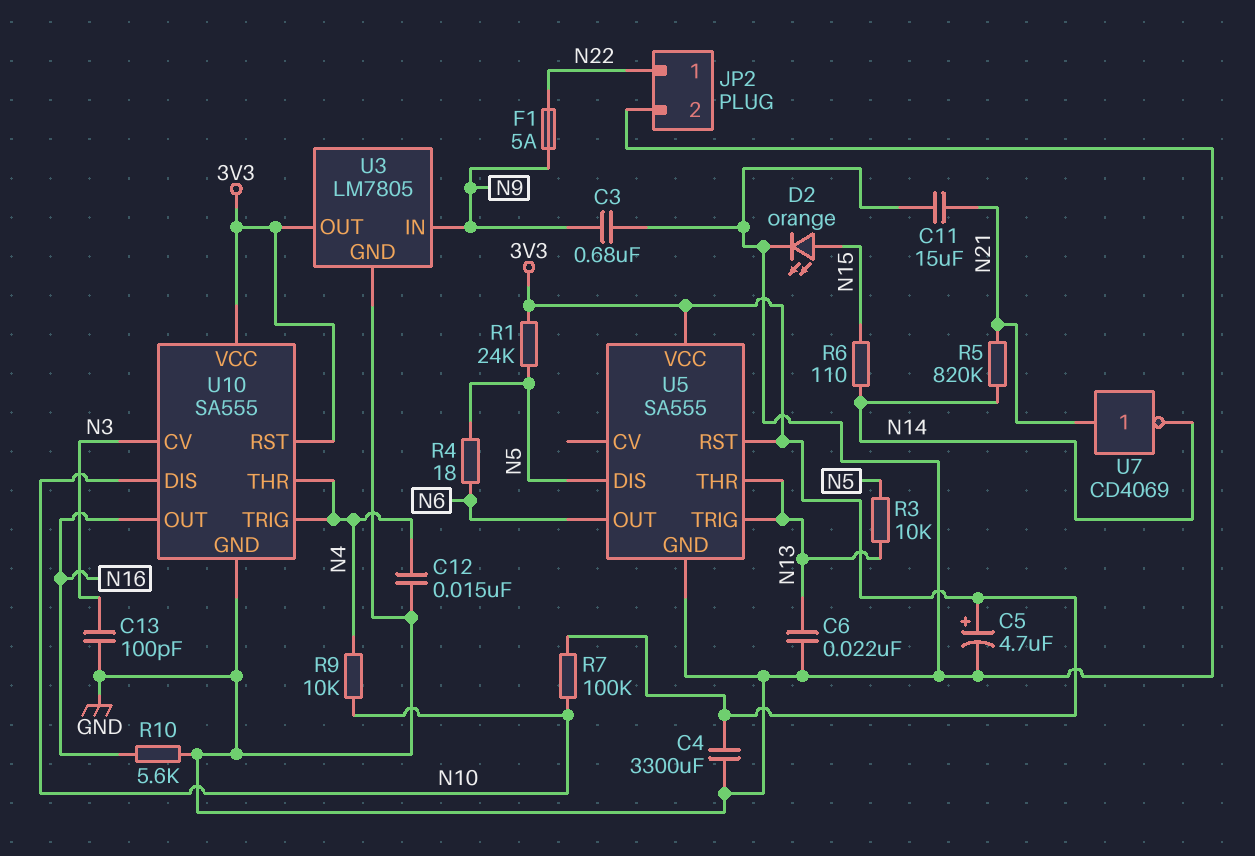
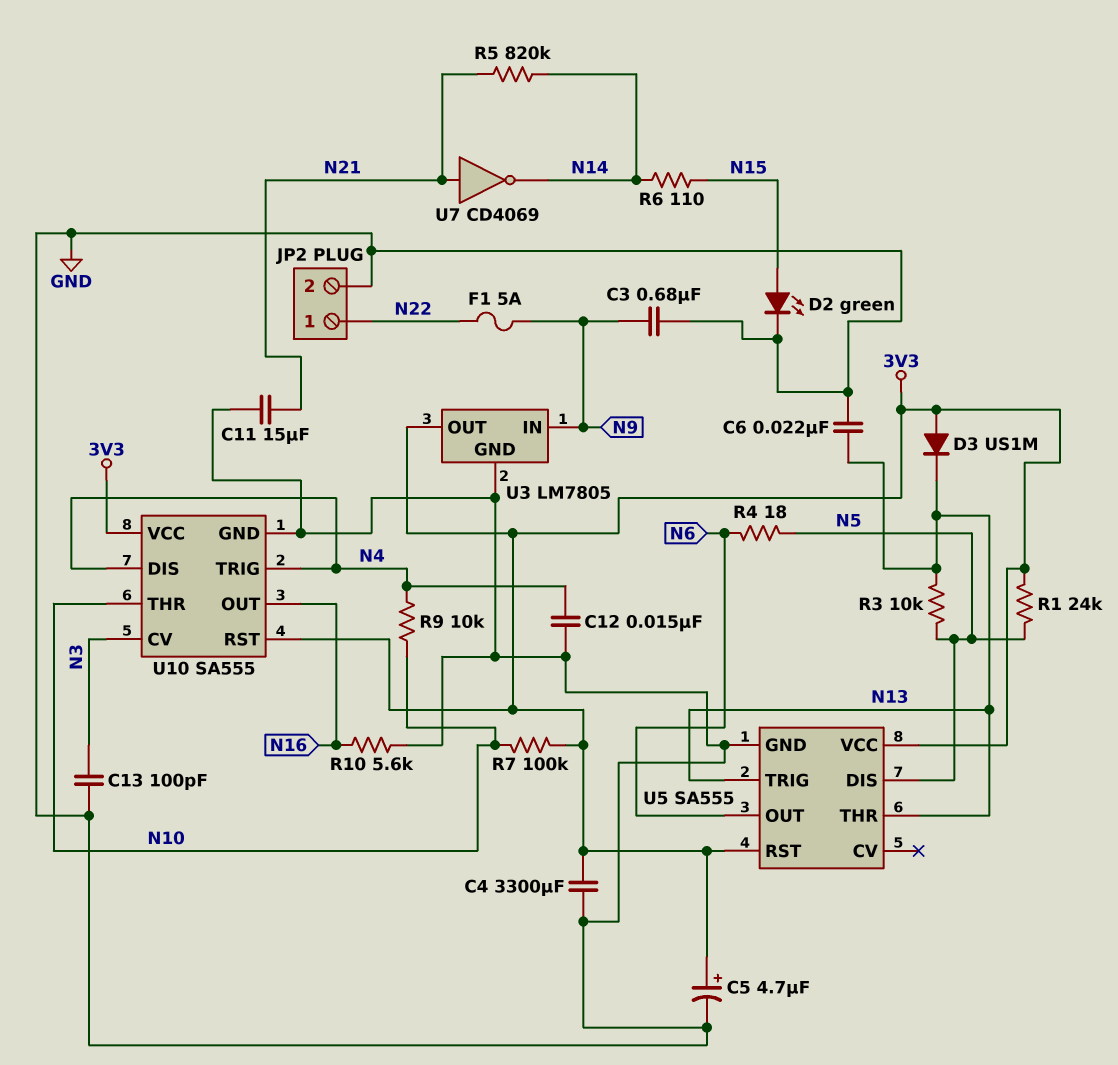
D2: LED orange (A N15, K GND) -> LED green (A N15, K GND)
D3: none -> diode US1M (A 3V3, K N13)
U10 pin DIS: N10 -> N4
U10 pin THR: N4 -> N10

